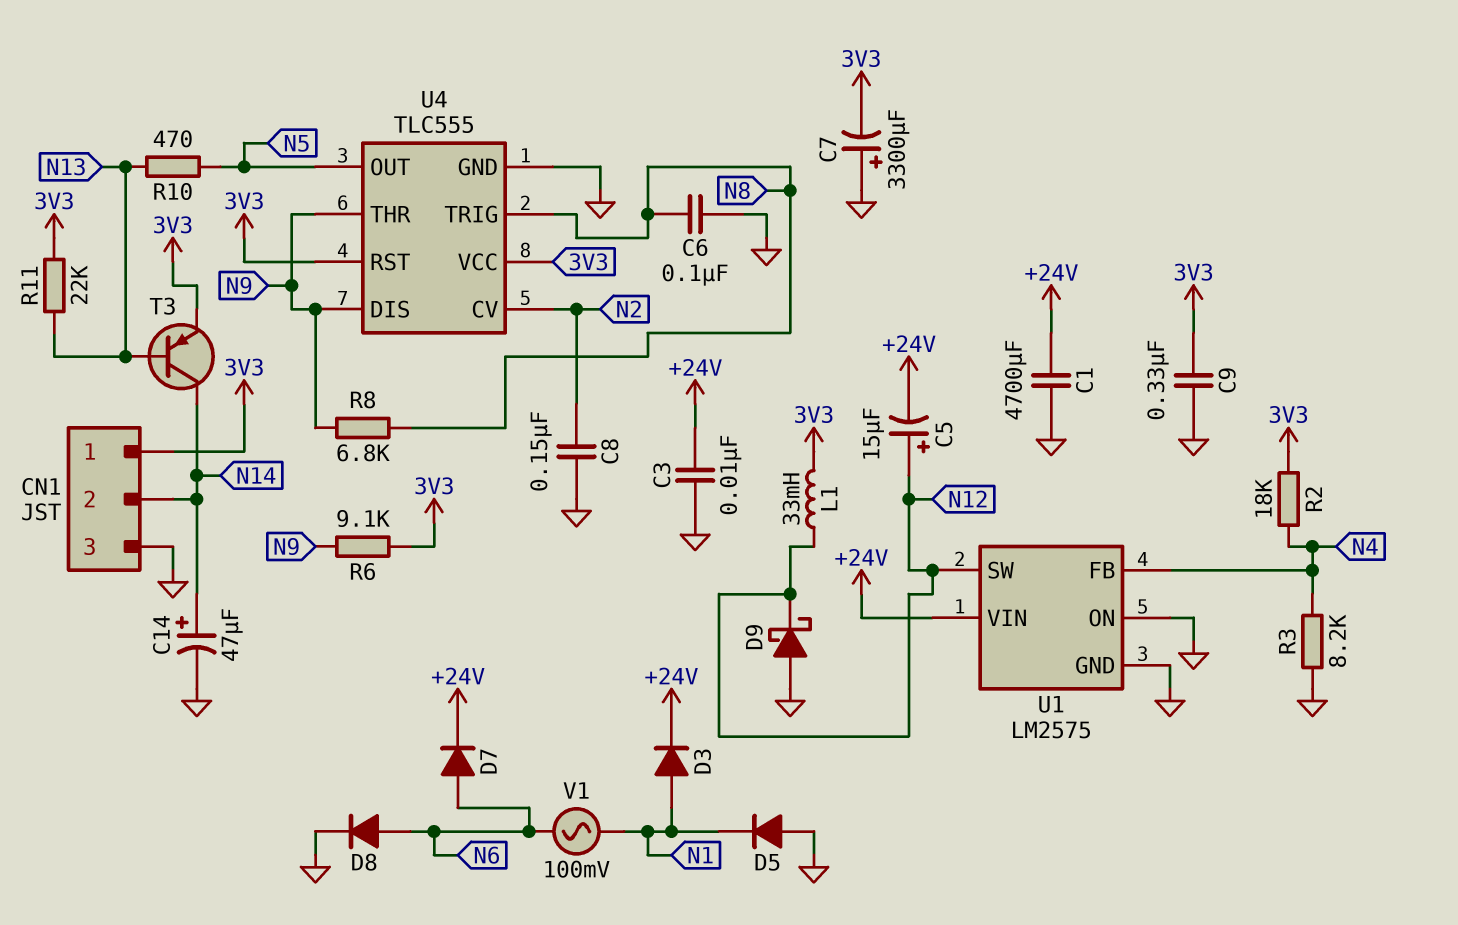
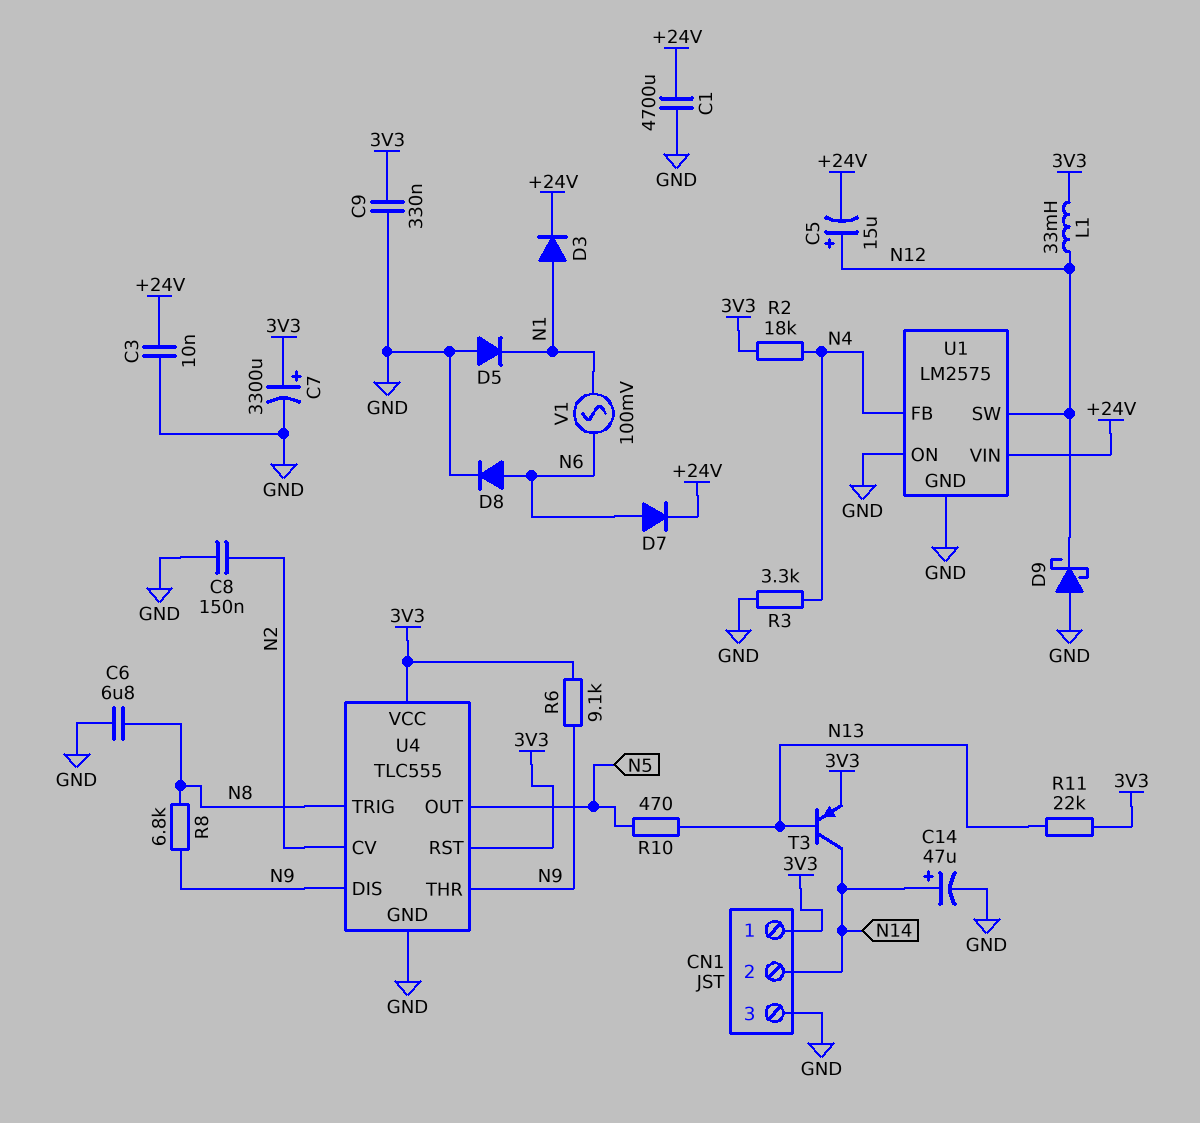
C6: 100nF (GND, N8) -> 6.8uF (GND, N8)
C7: 3300uF (plus GND, minus 3V3) -> 3300uF (plus 3V3, minus GND)
R3: 8.2k (GND, N4) -> 3.3k (GND, N4)

